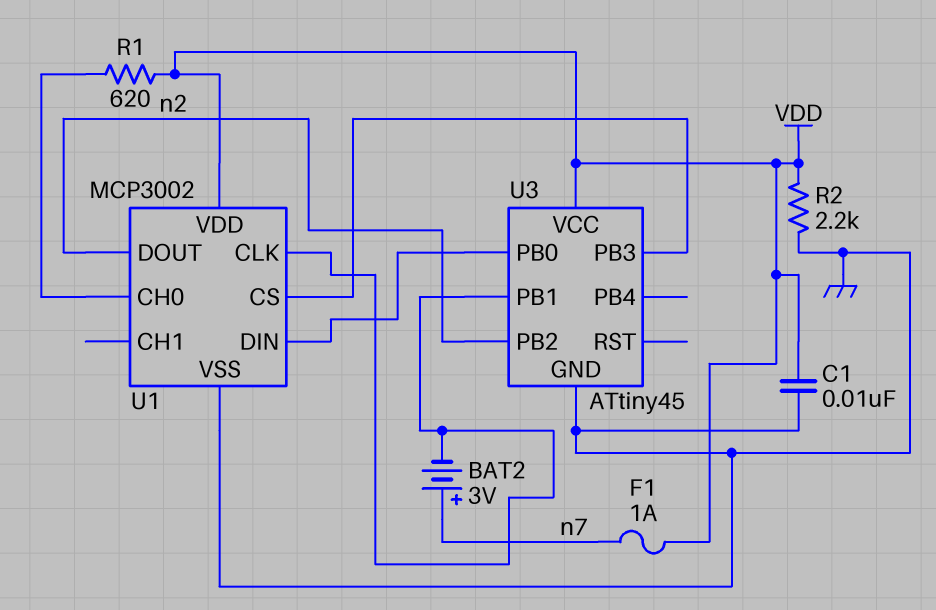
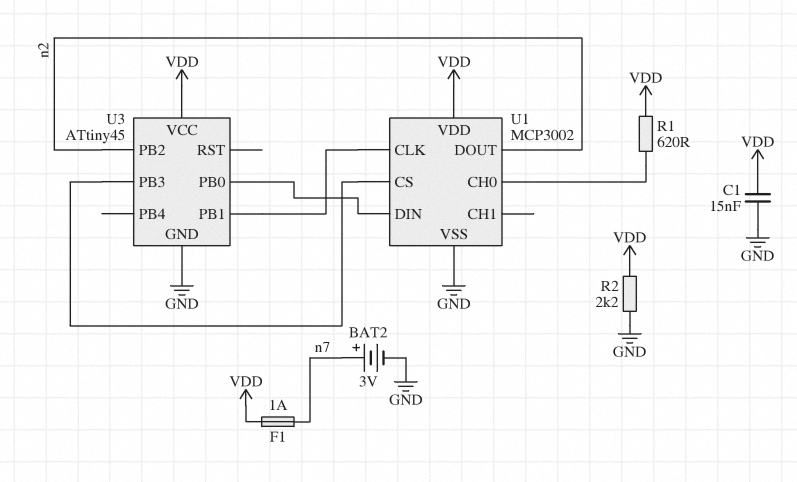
BAT2: 3V (plus n7, minus U1/CLK) -> 3V (plus n7, minus GND)
C1: 10nF (GND, VDD) -> 15nF (GND, VDD)

